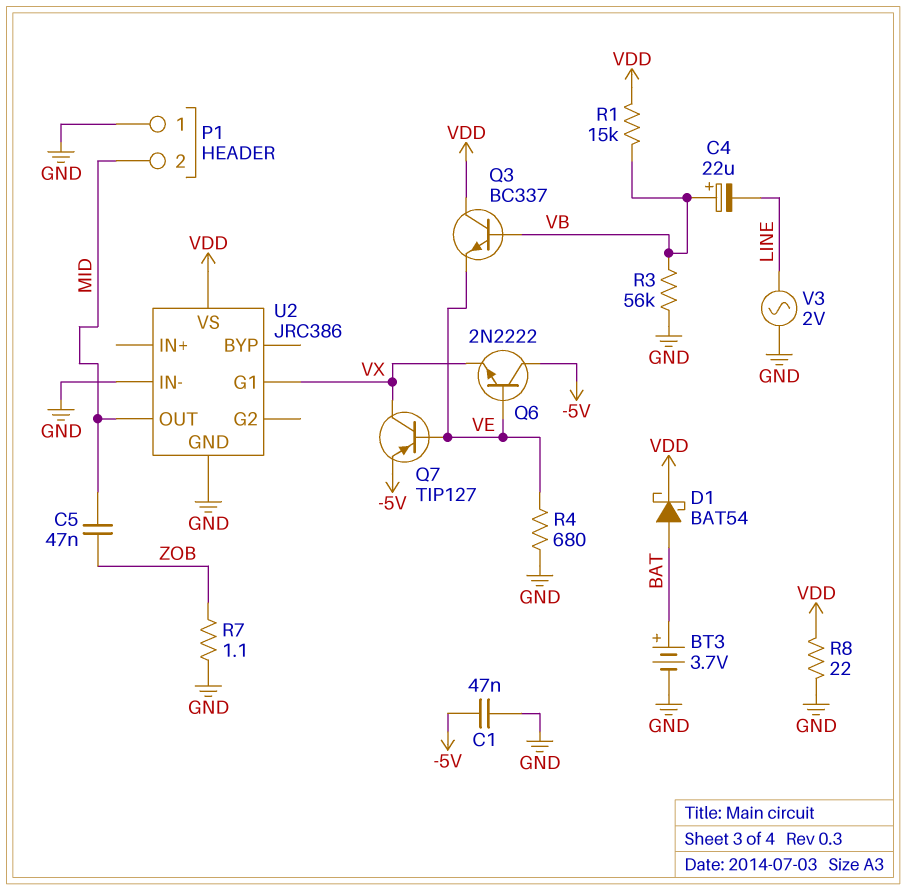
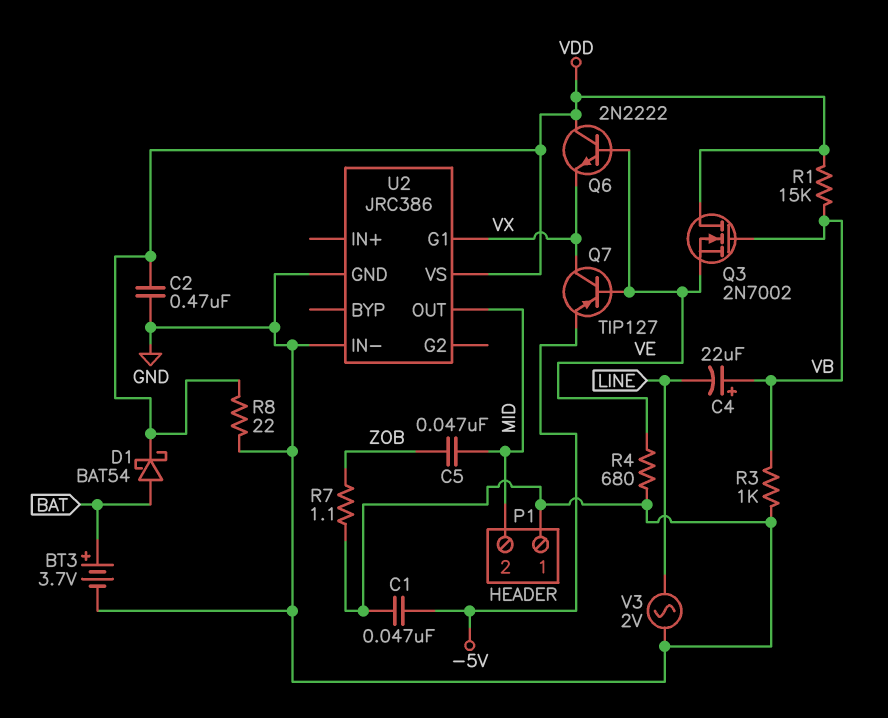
C2: none -> 470nF (GND, VDD)
Q3: NPN BC337 (B VB, C VDD, E VE) -> NMOS 2N7002 (G VB, D VDD, S VE)
Q6: NPN 2N2222 (B VE, C -5V, E VX) -> NPN 2N2222 (B VE, C VDD, E VX)
R3: 56k (GND, VB) -> 1k (GND, VB)

